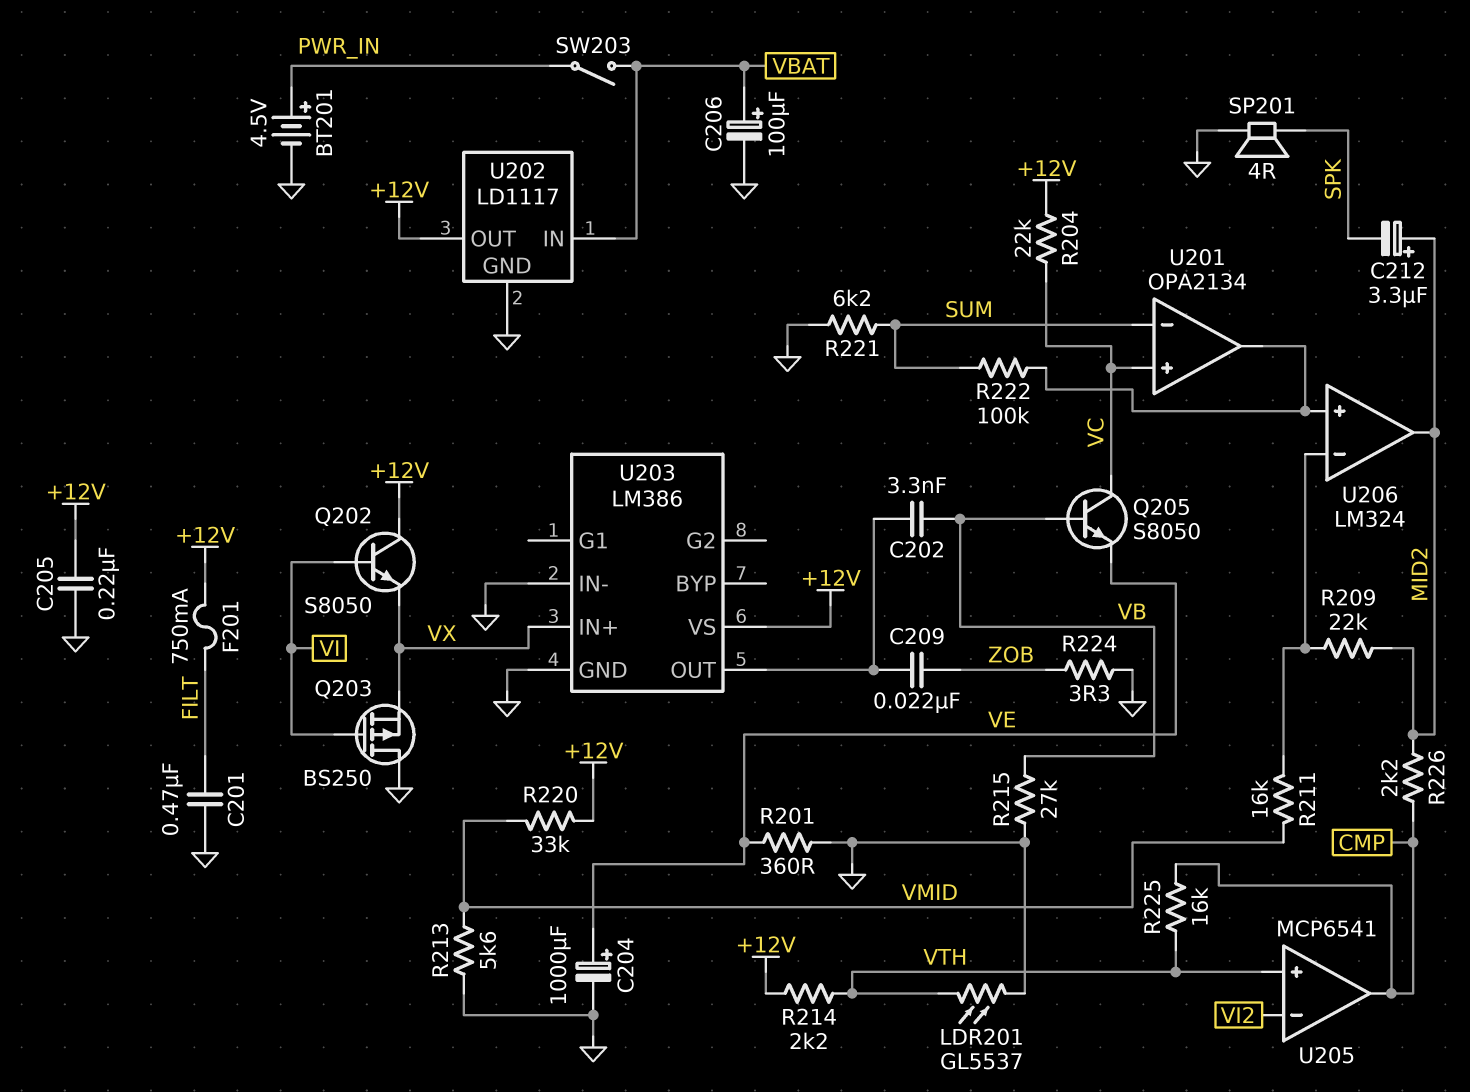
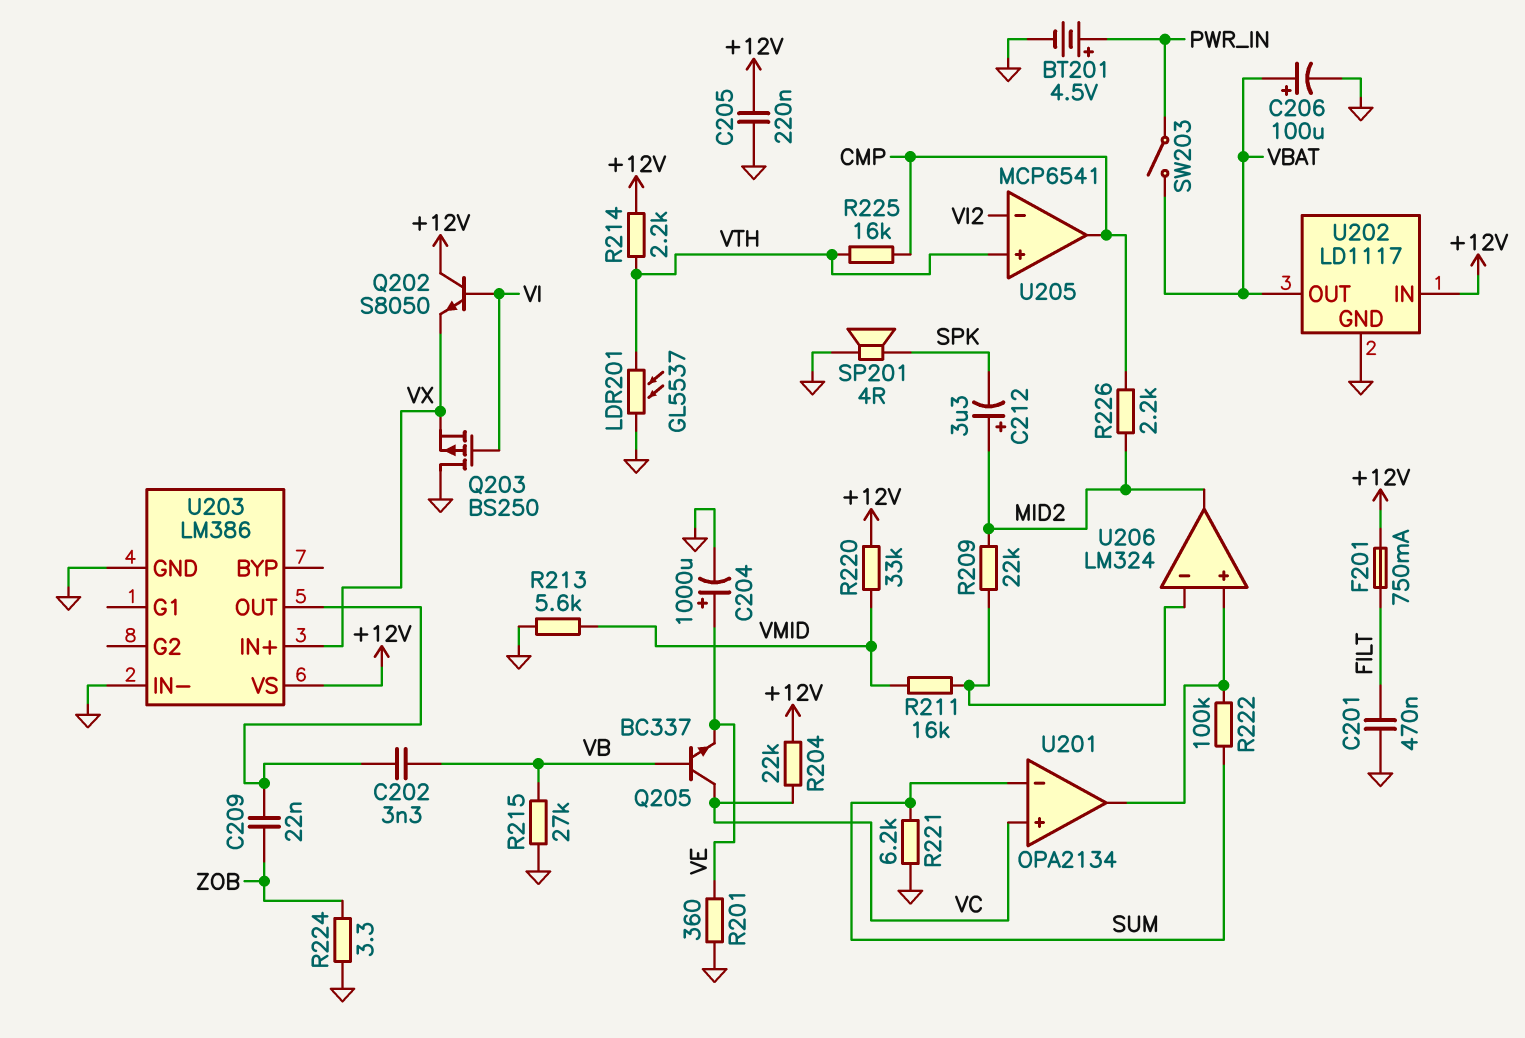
Q205: NPN S8050 (B VB, C VC, E VE) -> NPN BC337 (B VB, C VC, E VE)
U202 pin IN: VBAT -> +12V
U202 pin OUT: +12V -> VBAT

